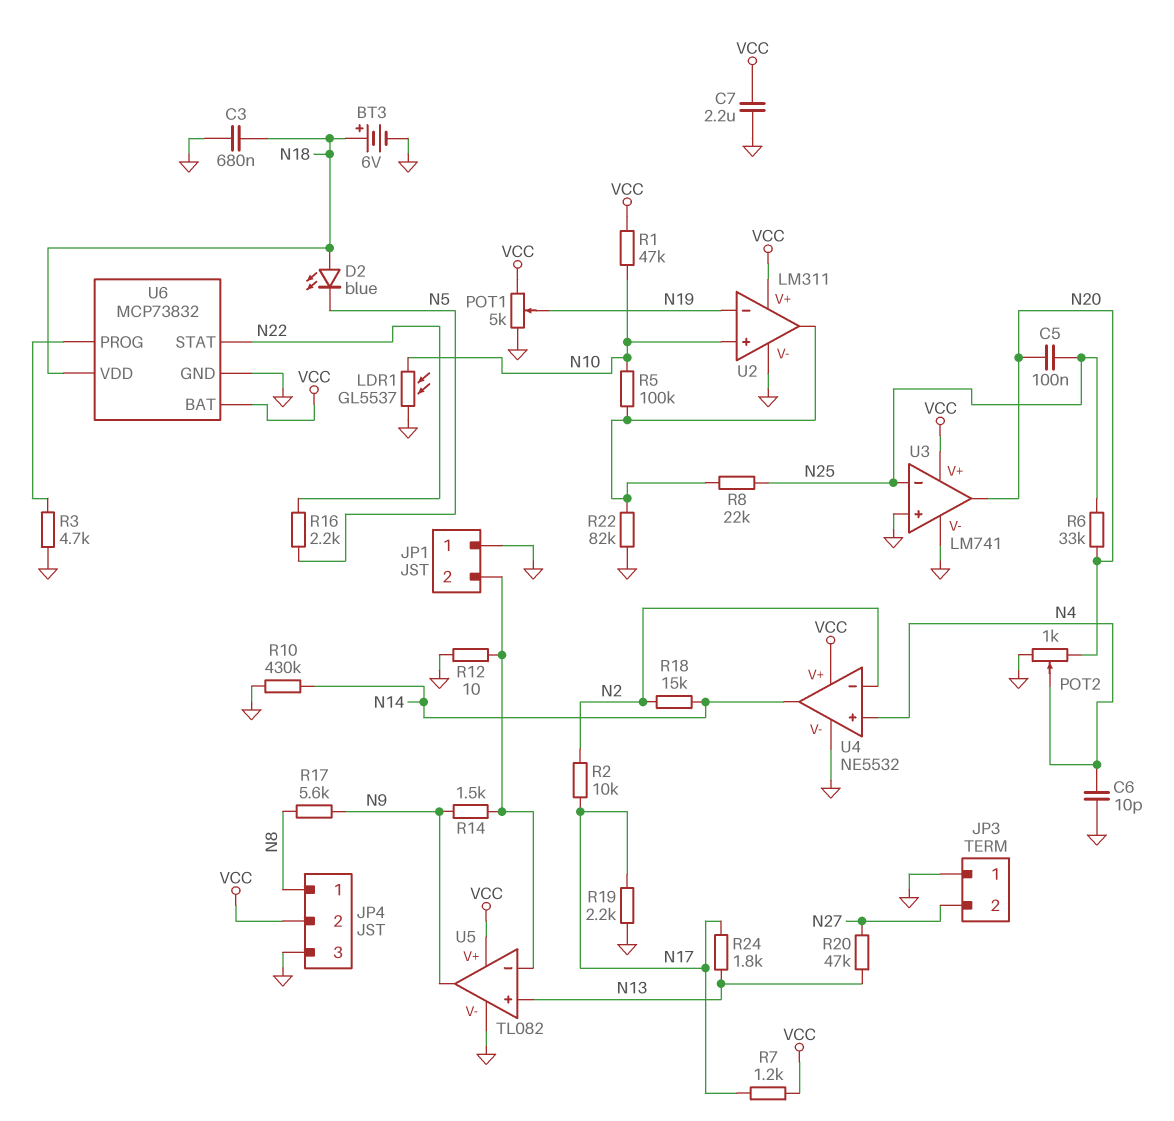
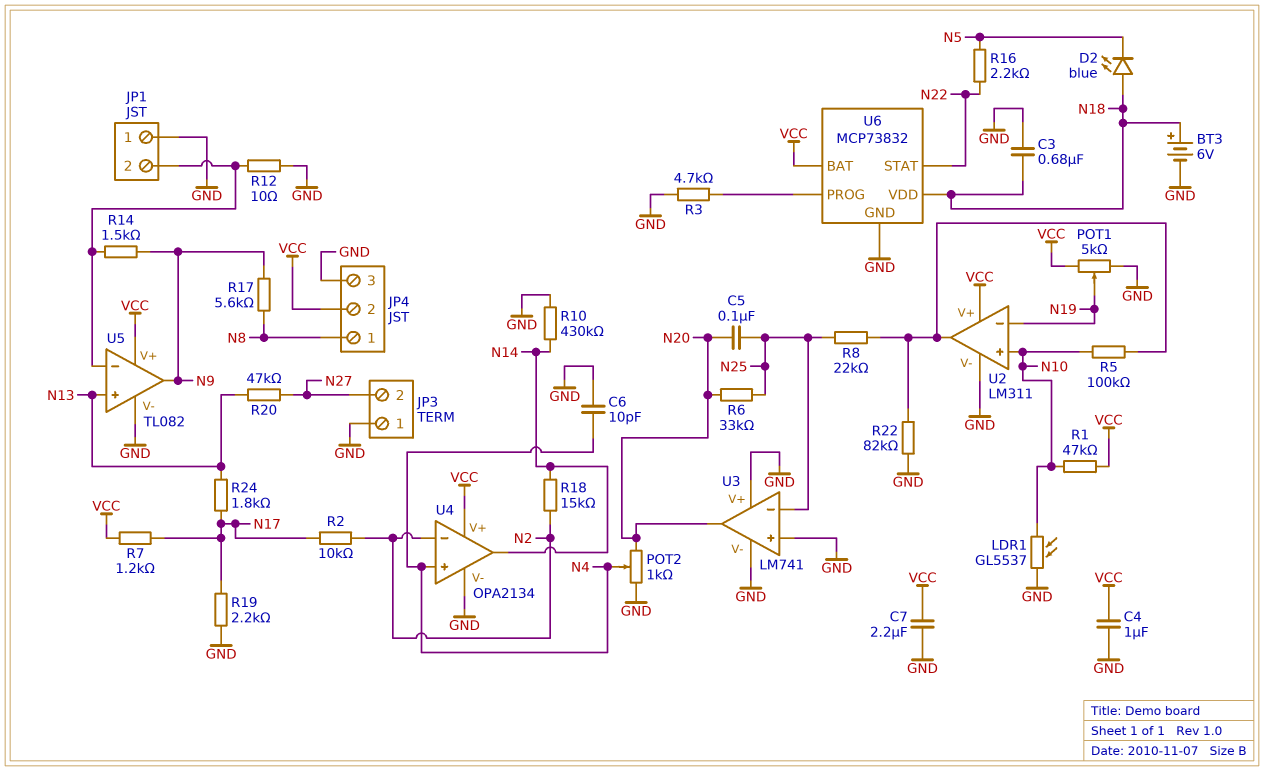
C4: none -> 1uF (GND, VCC)
U3 pin V+: VCC -> GND
U4: NE5532 -> OPA2134

